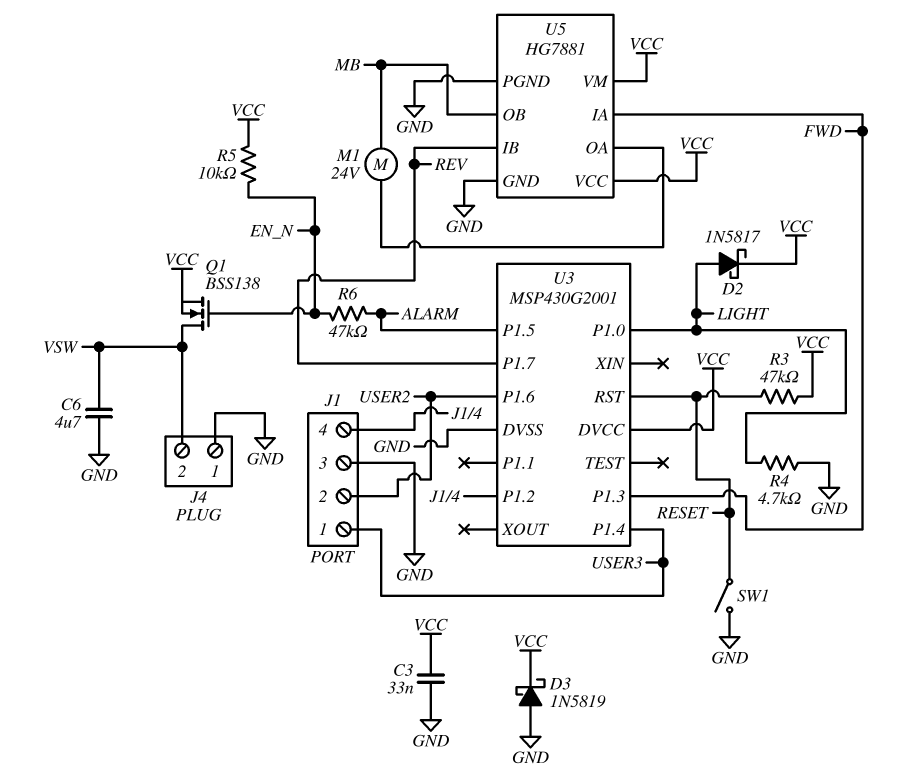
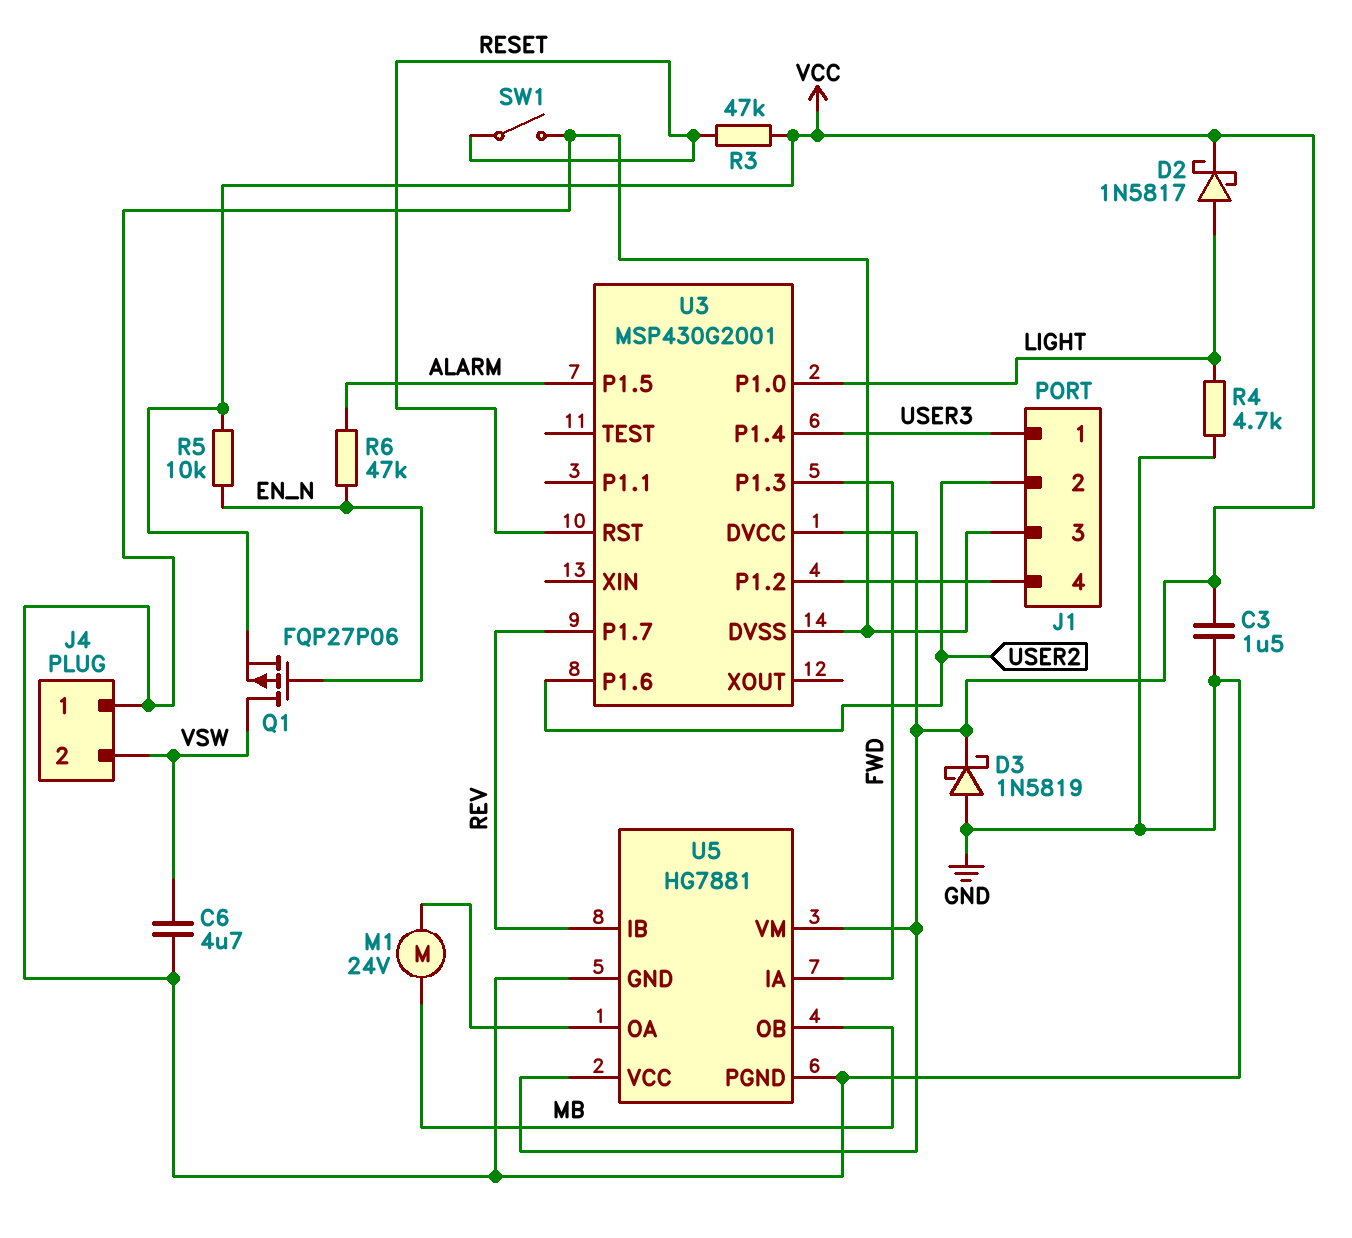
C3: 33nF (GND, VCC) -> 1.5uF (GND, VCC)
Q1: NMOS BSS138 (G EN_N, D VSW, S VCC) -> PMOS FQP27P06 (G EN_N, D VSW, S VCC)

